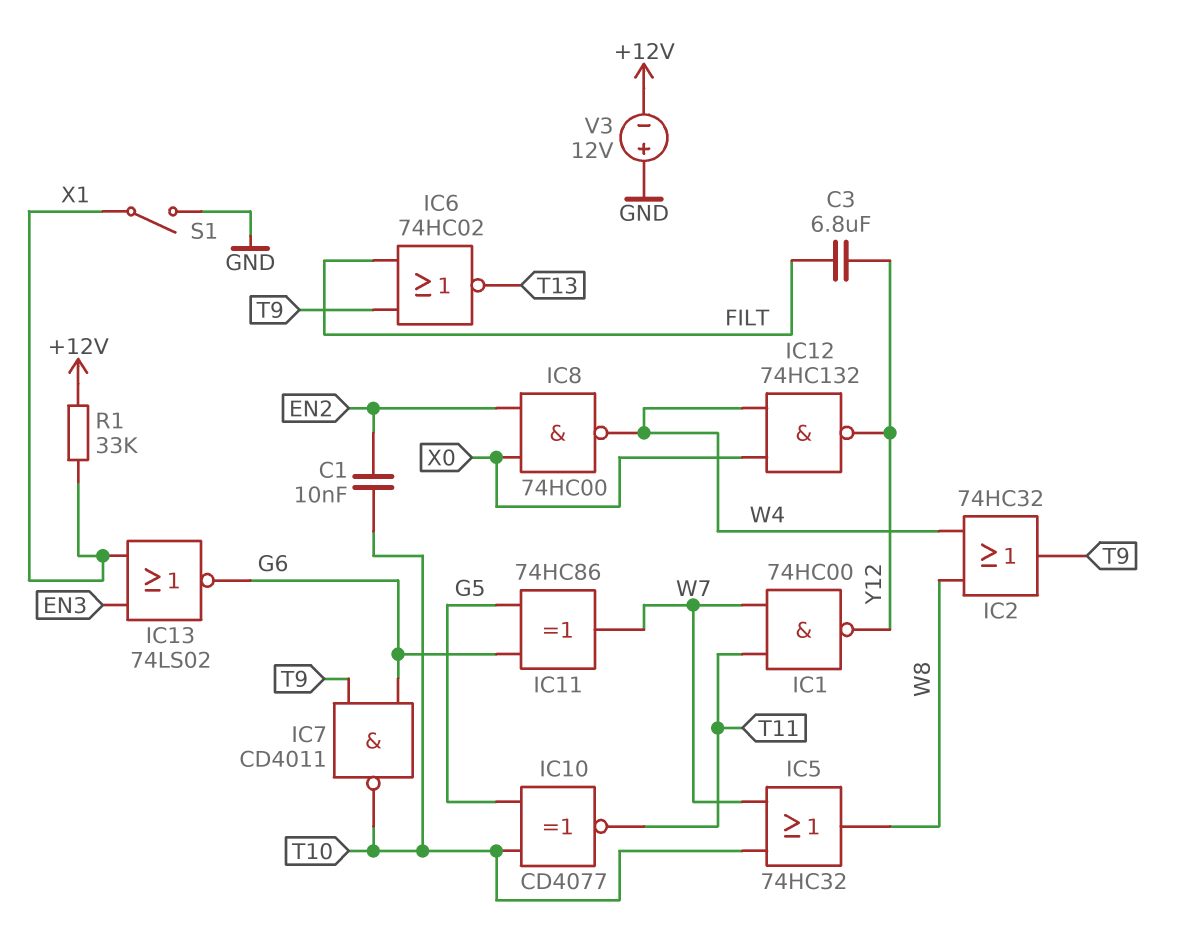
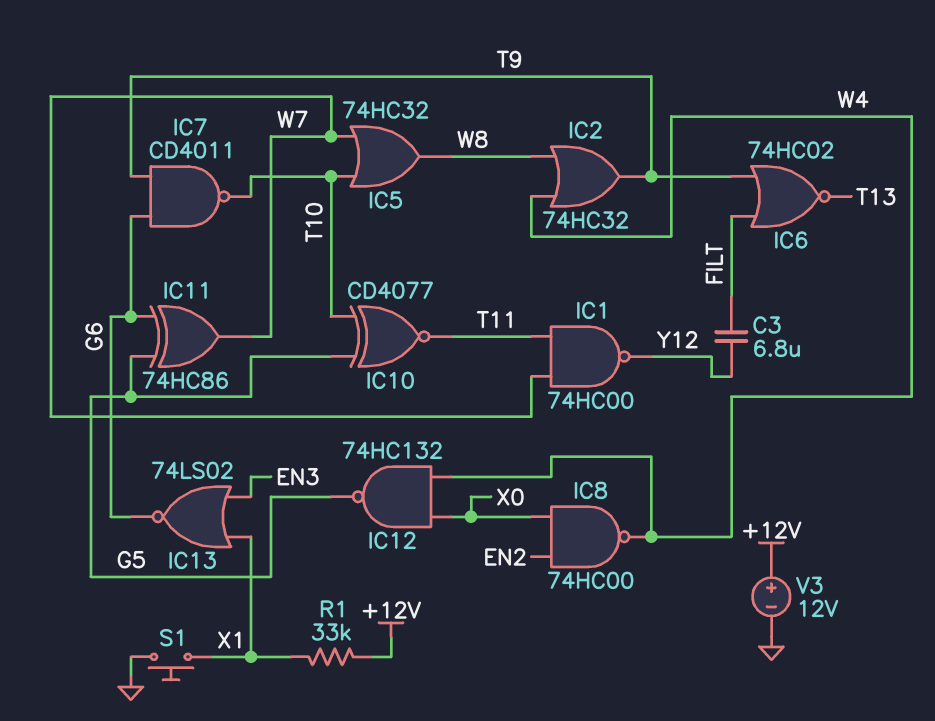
C1: 10nF (EN2, T10) -> none
IC12: NAND 74HC132 (in W4, in X0, out Y12) -> NAND 74HC132 (in W4, in X0, out G5)
S1: switch (GND, X1) -> button (GND, X1)
V3: 12V (plus GND, minus +12V) -> 12V (plus +12V, minus GND)

